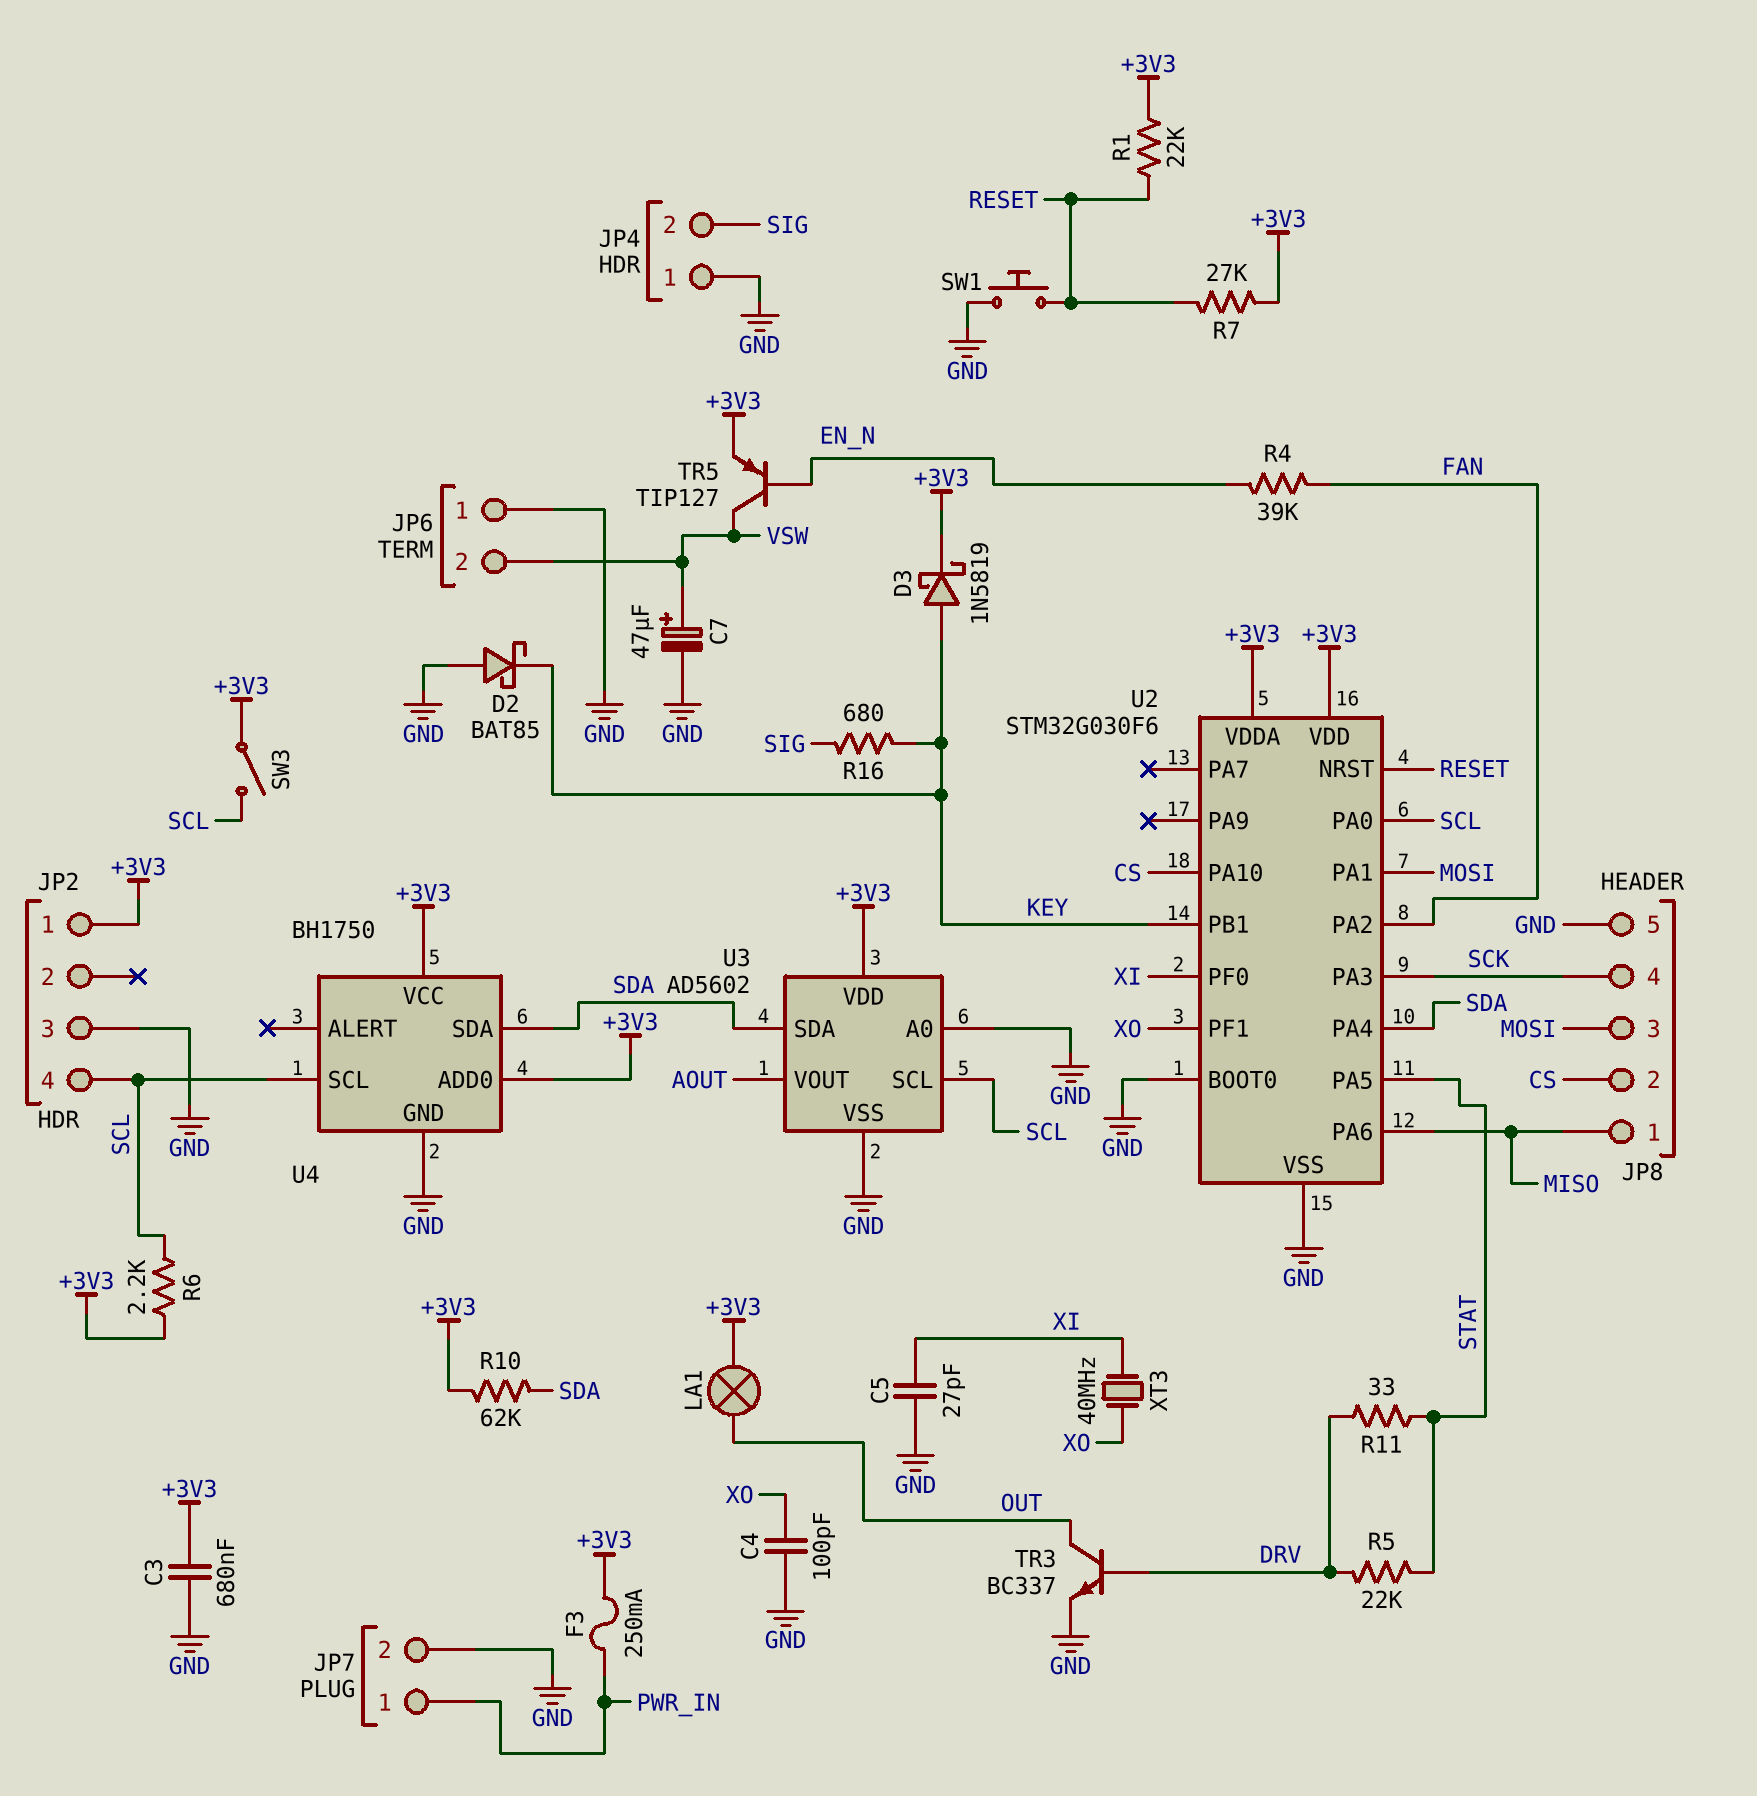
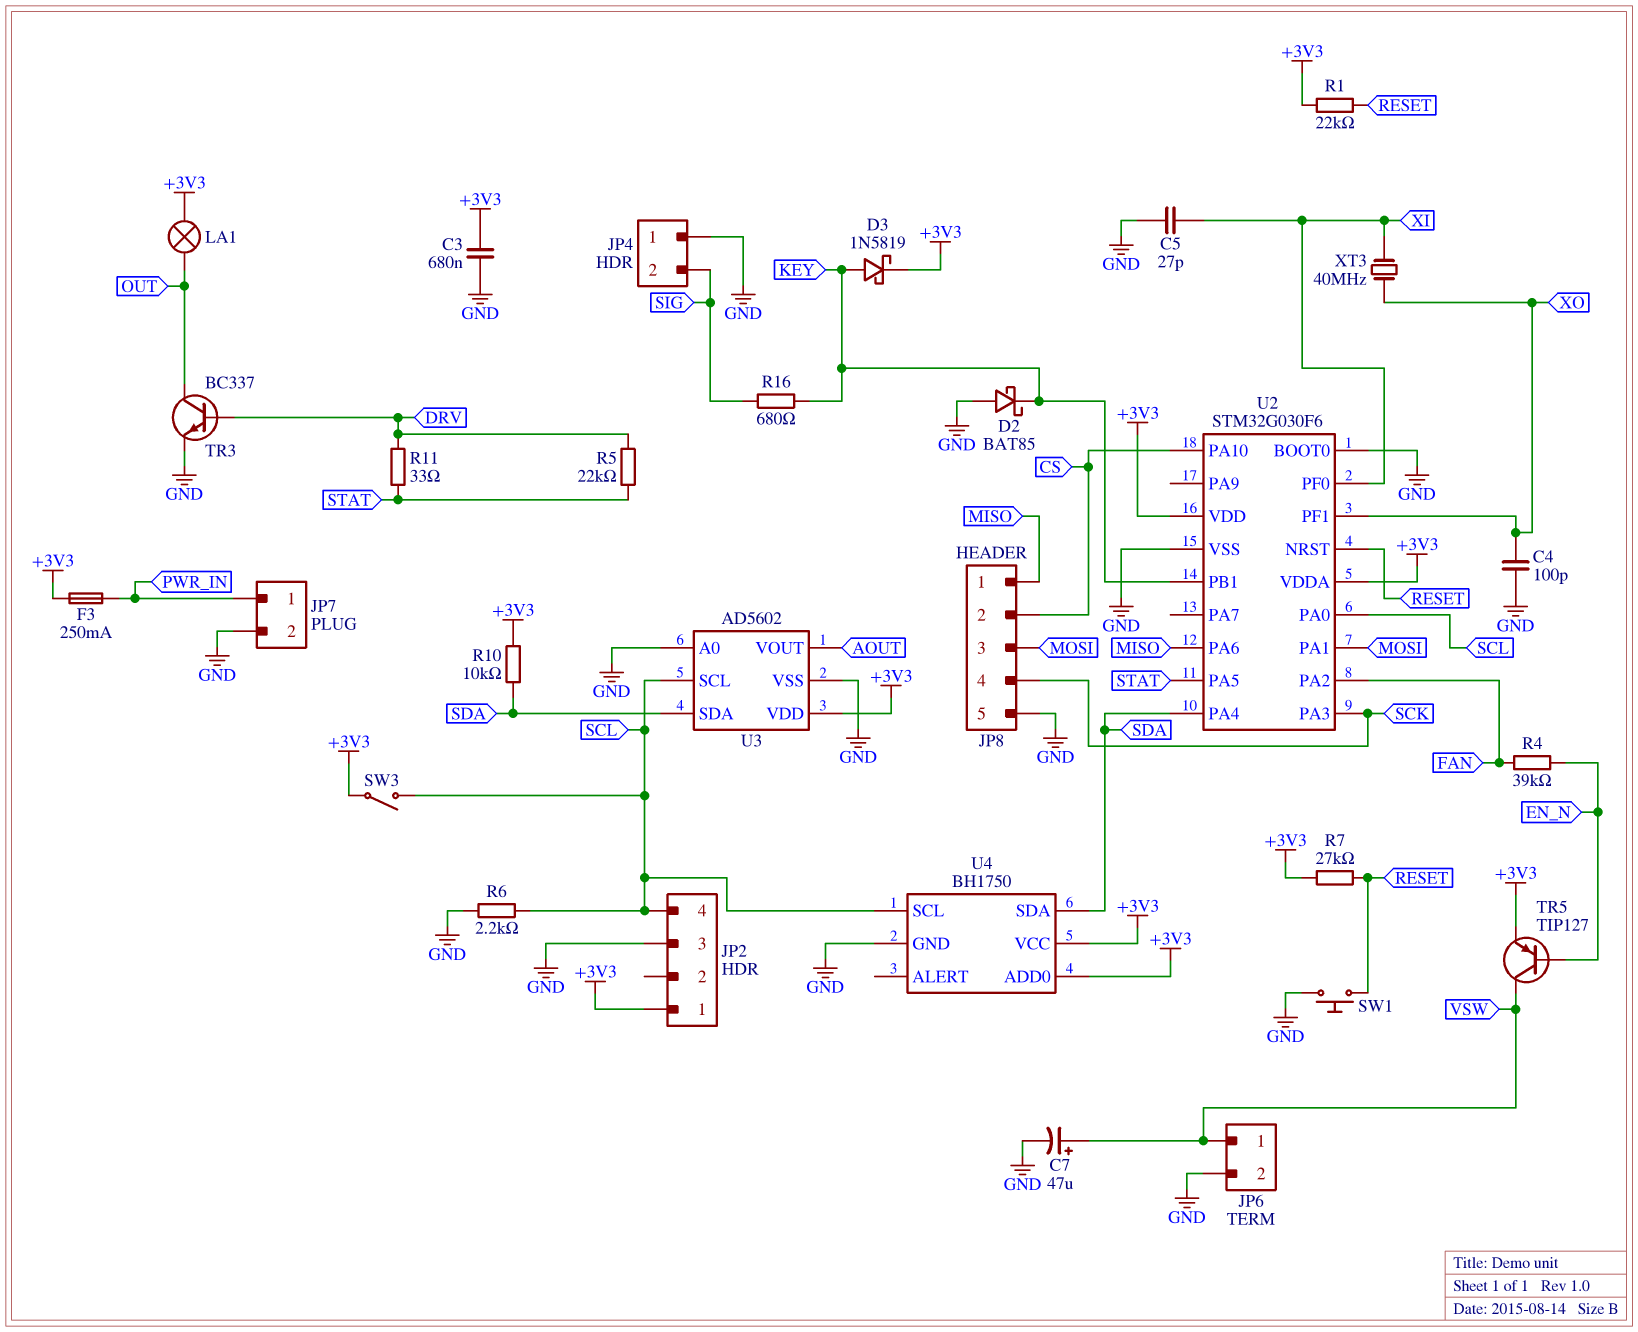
JP6 pin 1: GND -> VSW
JP6 pin 2: VSW -> GND
R6: 2.2k (+3V3, SCL) -> 2.2k (GND, SCL)
R10: 62k (+3V3, SDA) -> 10k (+3V3, SDA)

